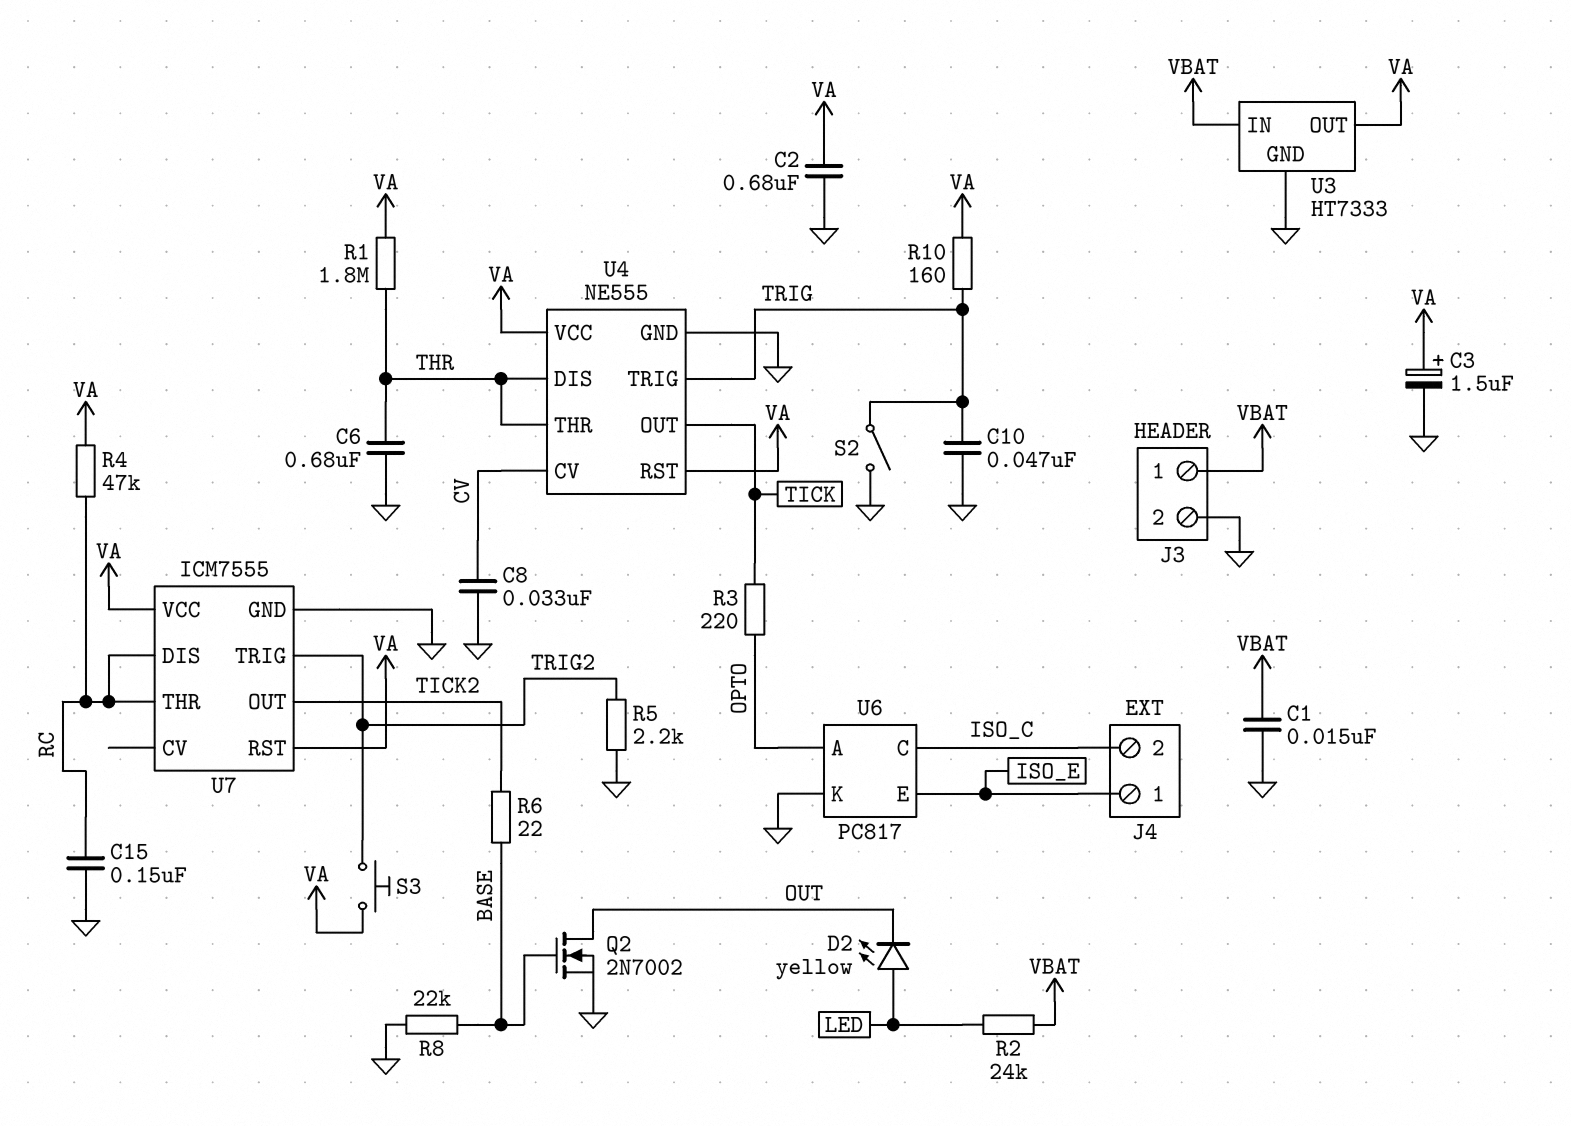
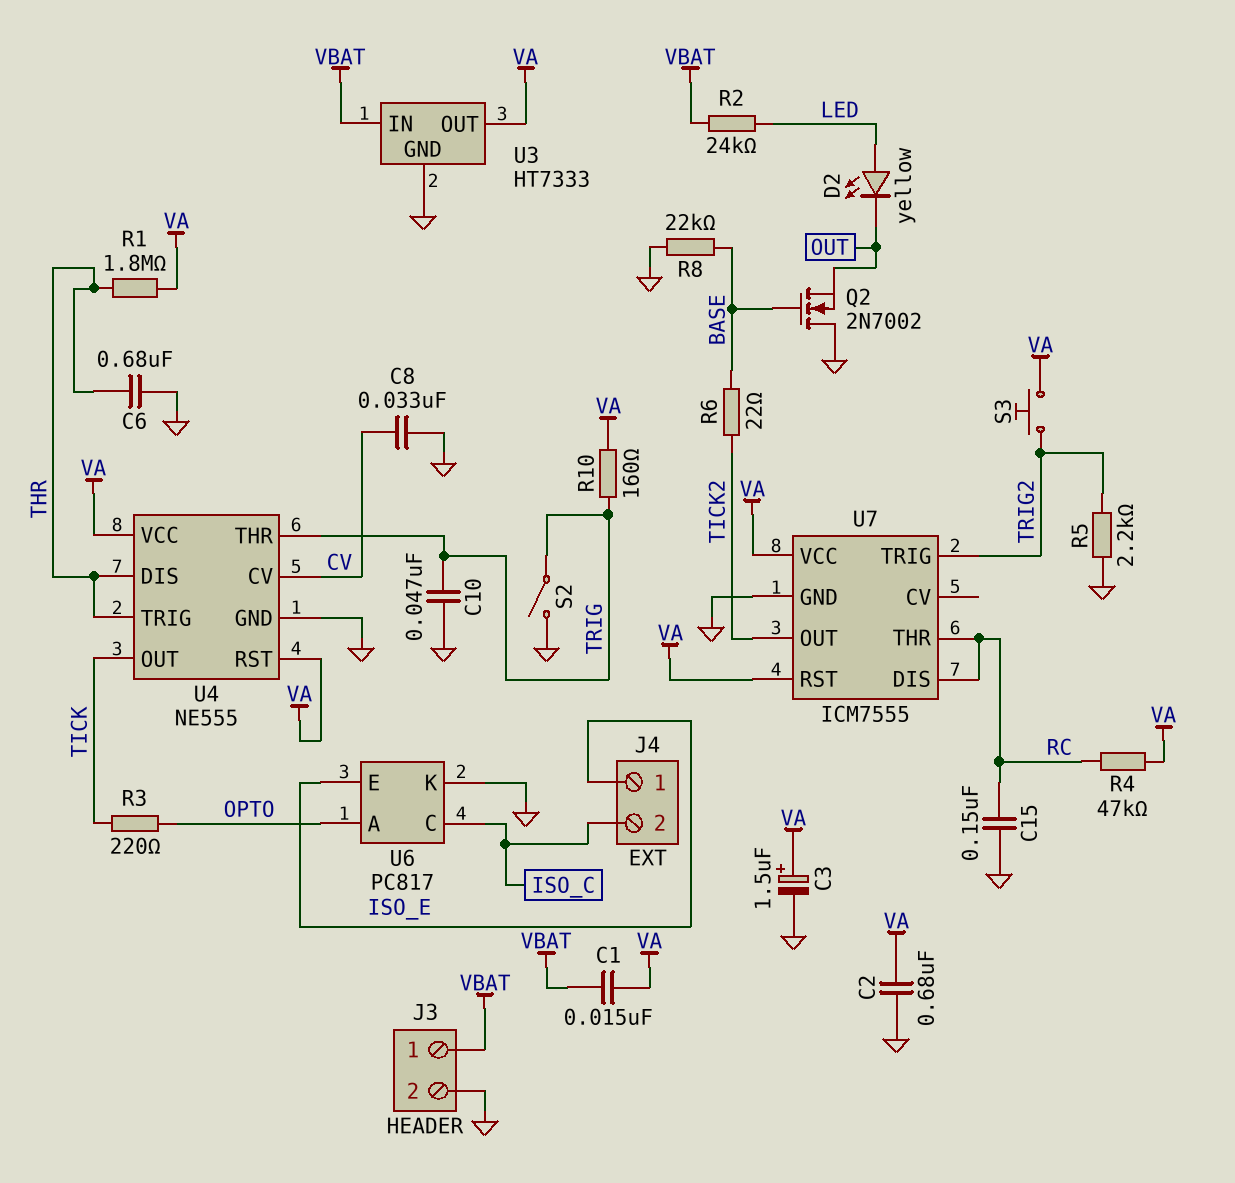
C1: 15nF (GND, VBAT) -> 15nF (VA, VBAT)
Q2: NMOS 2N7002 (G BASE, D OUT, S GND) -> NMOS 2N7002 (G BASE, D GND, S OUT)
U4 pin THR: THR -> TRIG
U4 pin TRIG: TRIG -> THR

